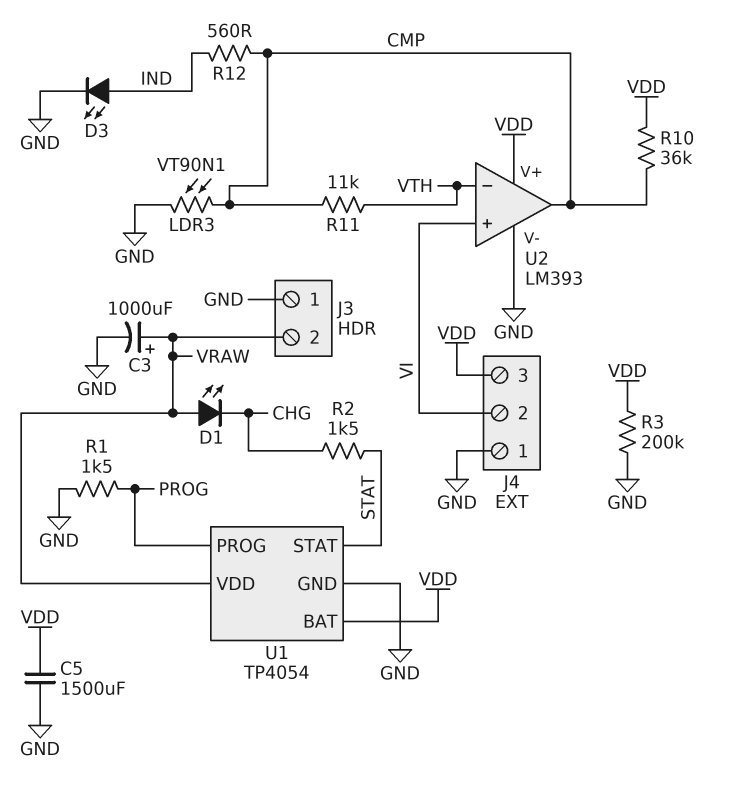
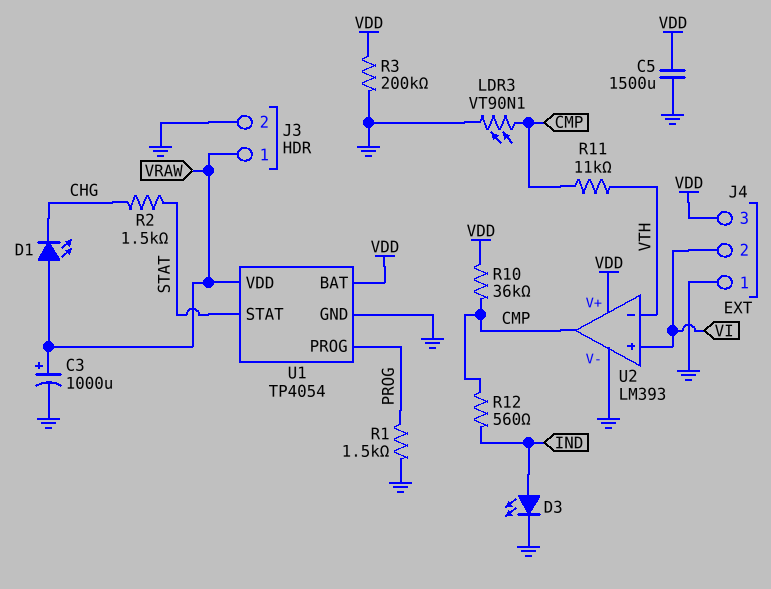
J3 pin 1: GND -> VRAW
J3 pin 2: VRAW -> GND

